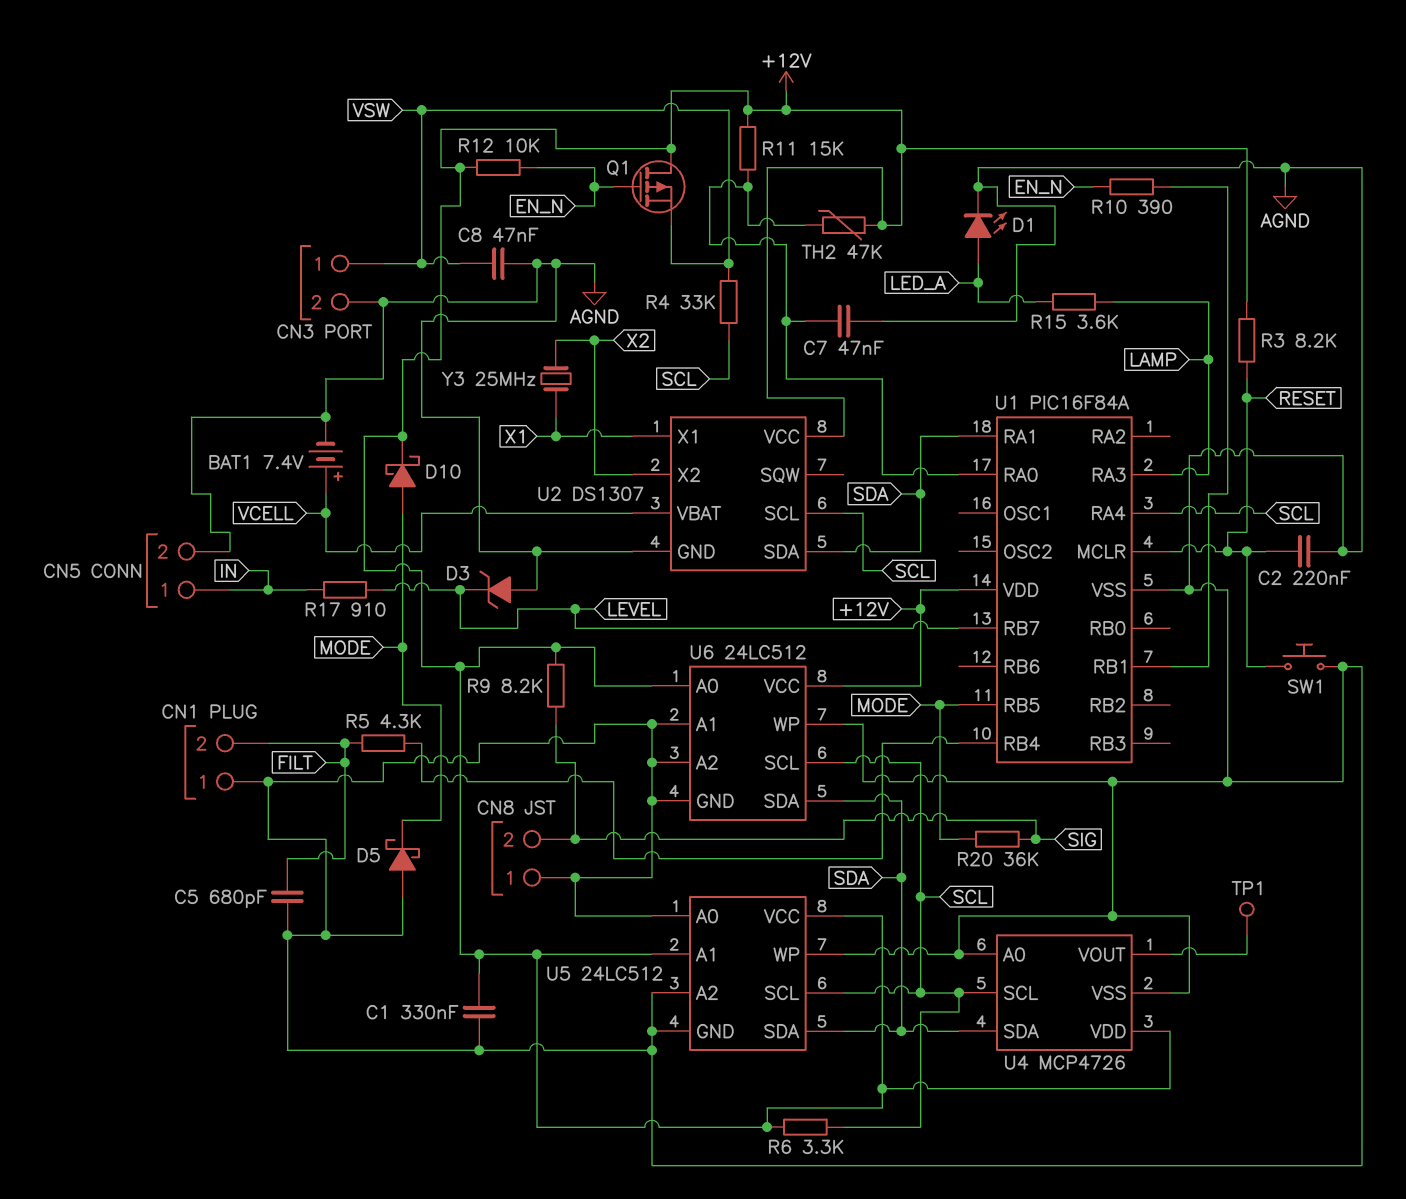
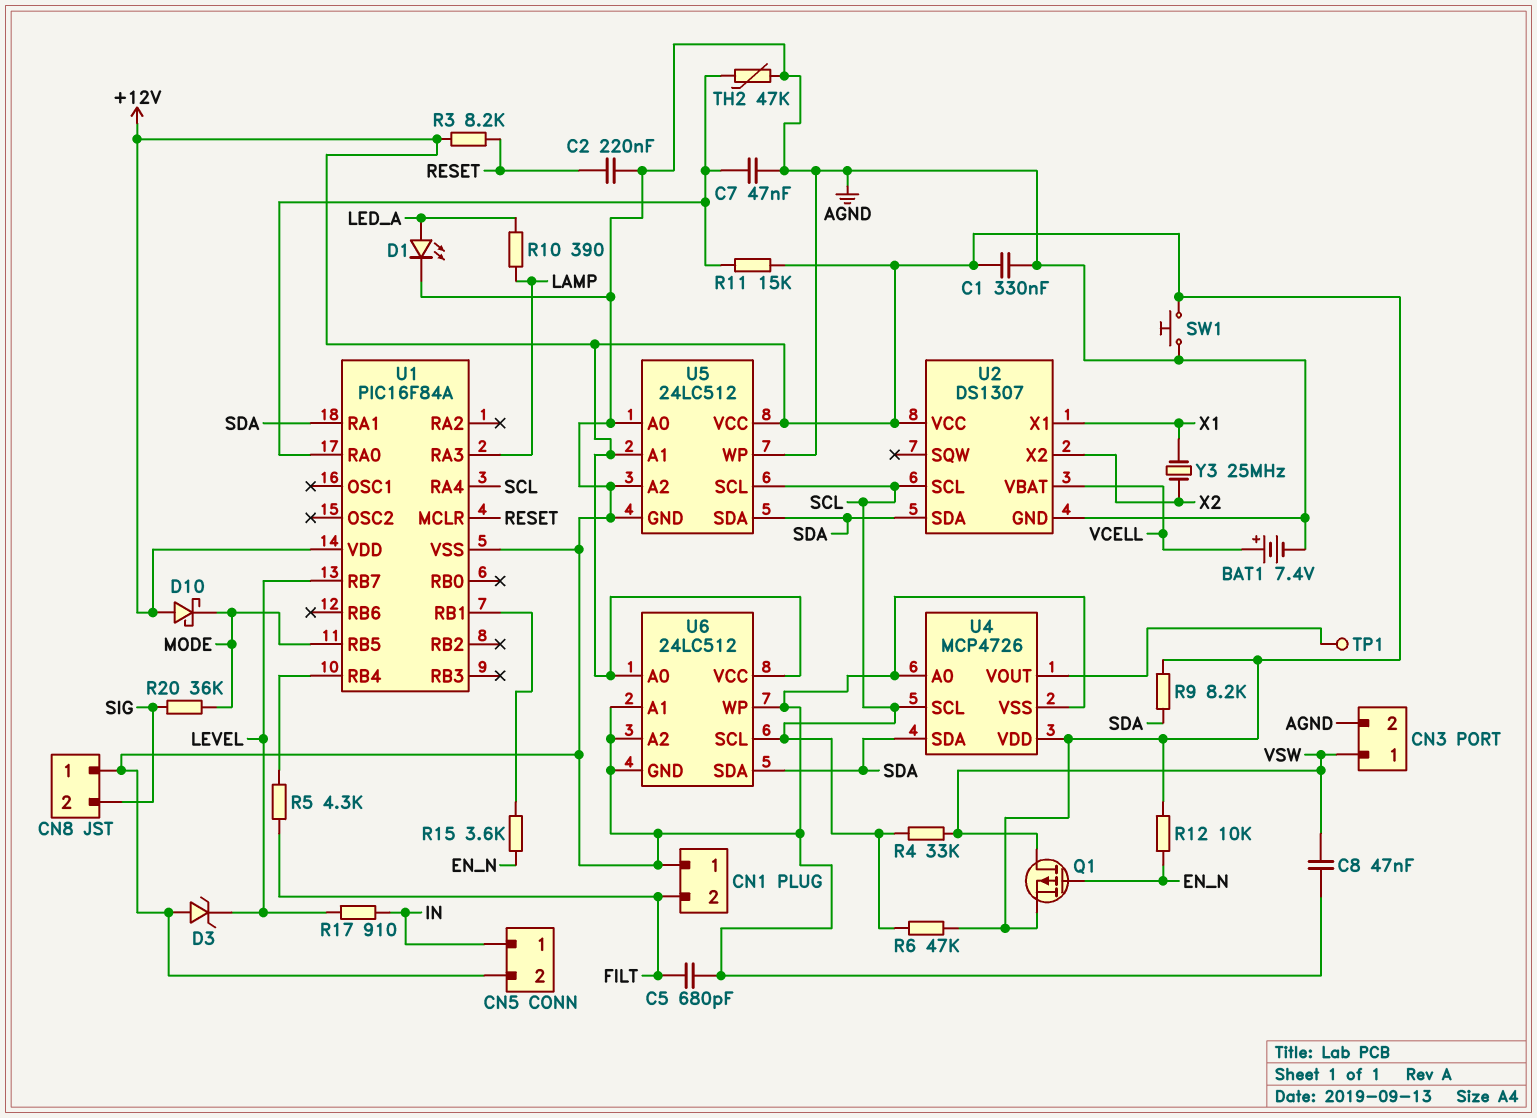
D5: schottky (A AGND, K MODE) -> none
D10: schottky (A MODE, K +12V) -> schottky (A +12V, K MODE)
Q1: PMOS (G EN_N, D +12V, S VSW) -> PMOS (G EN_N, D VSW, S +12V)
R6: 3.3k (+12V, SCL) -> 47k (+12V, SCL)
R9: 8.2k (+12V, SIG) -> 8.2k (+12V, SDA)
R10: 390 (EN_N, U1/RB1) -> 390 (LAMP, LED_A)
R15: 3.6k (LAMP, LED_A) -> 3.6k (EN_N, U1/RB1)
SW1: button (AGND, RESET) -> button (+12V, AGND)
TH2: 47k (+12V, U1/RA0) -> 47k (AGND, U1/RA0)

